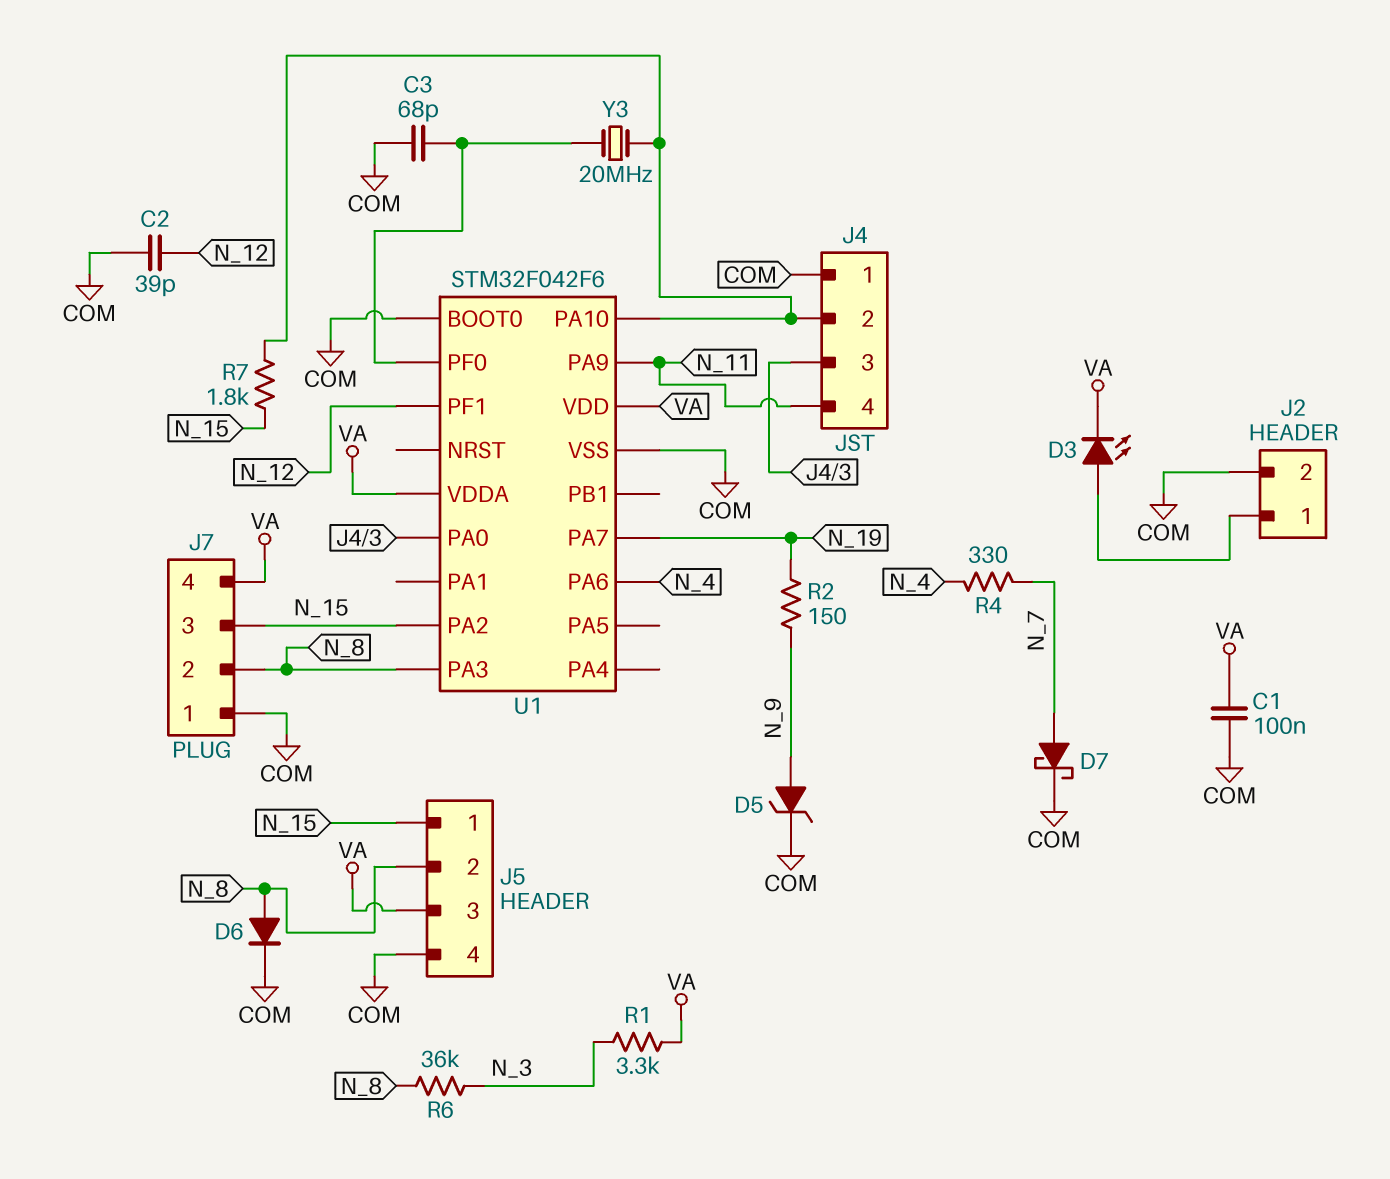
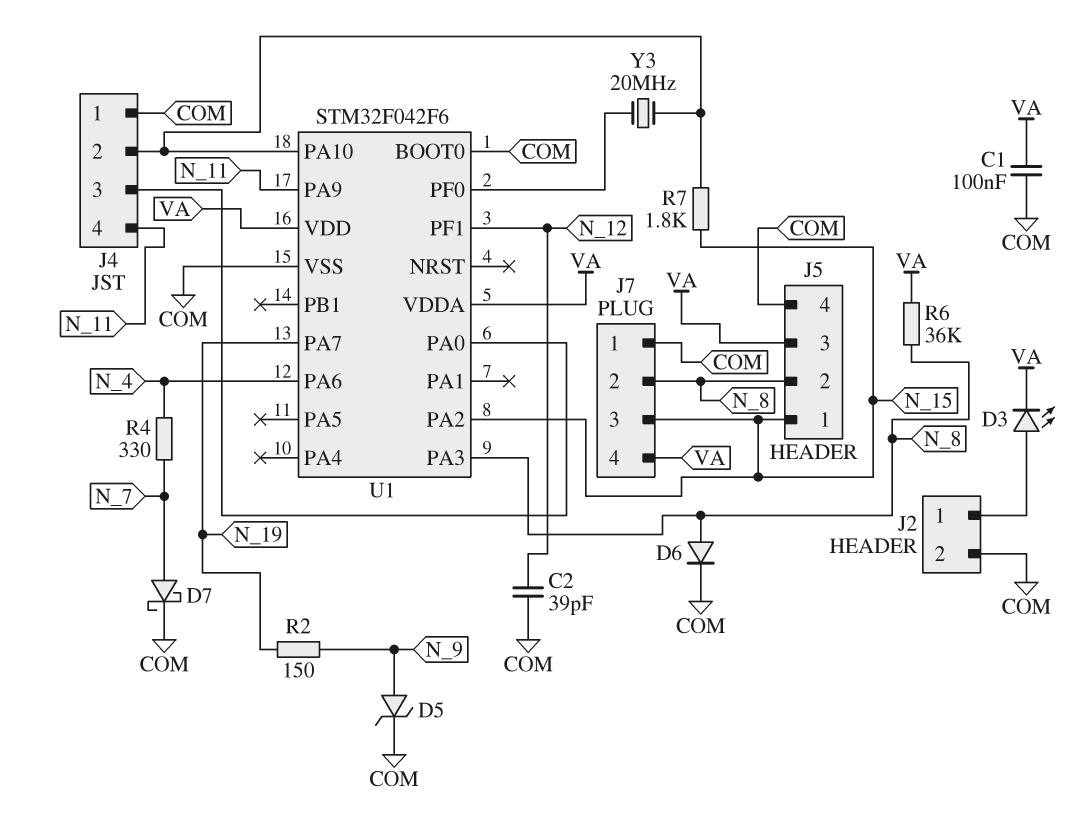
C3: 68pF (COM, U1/PF0) -> none
R1: 3.3k (N_3, VA) -> none
R6: 36k (N_3, N_8) -> 36k (N_8, VA)

